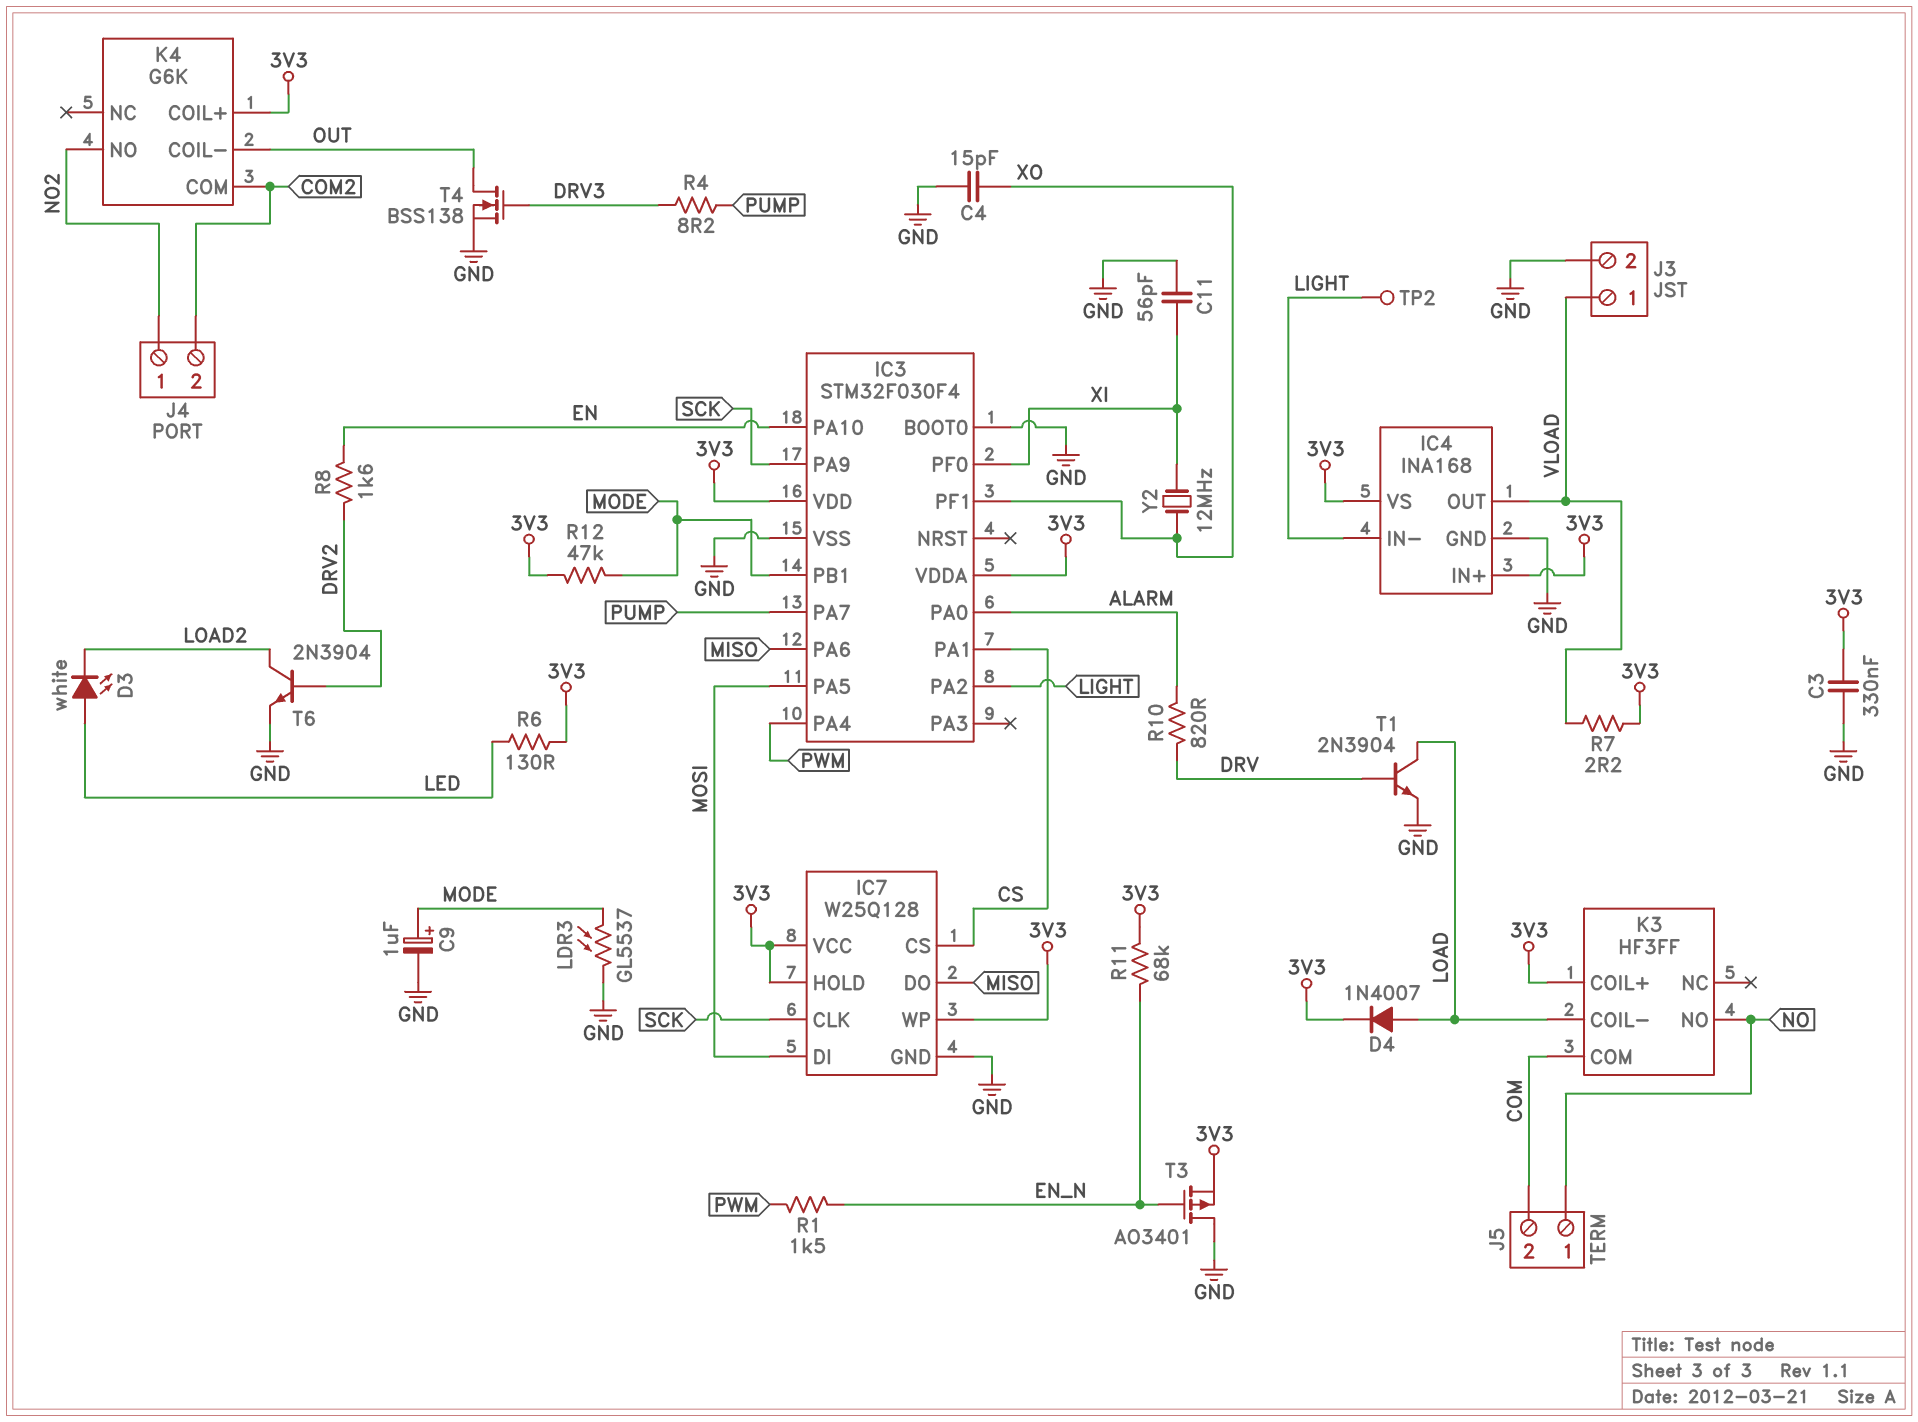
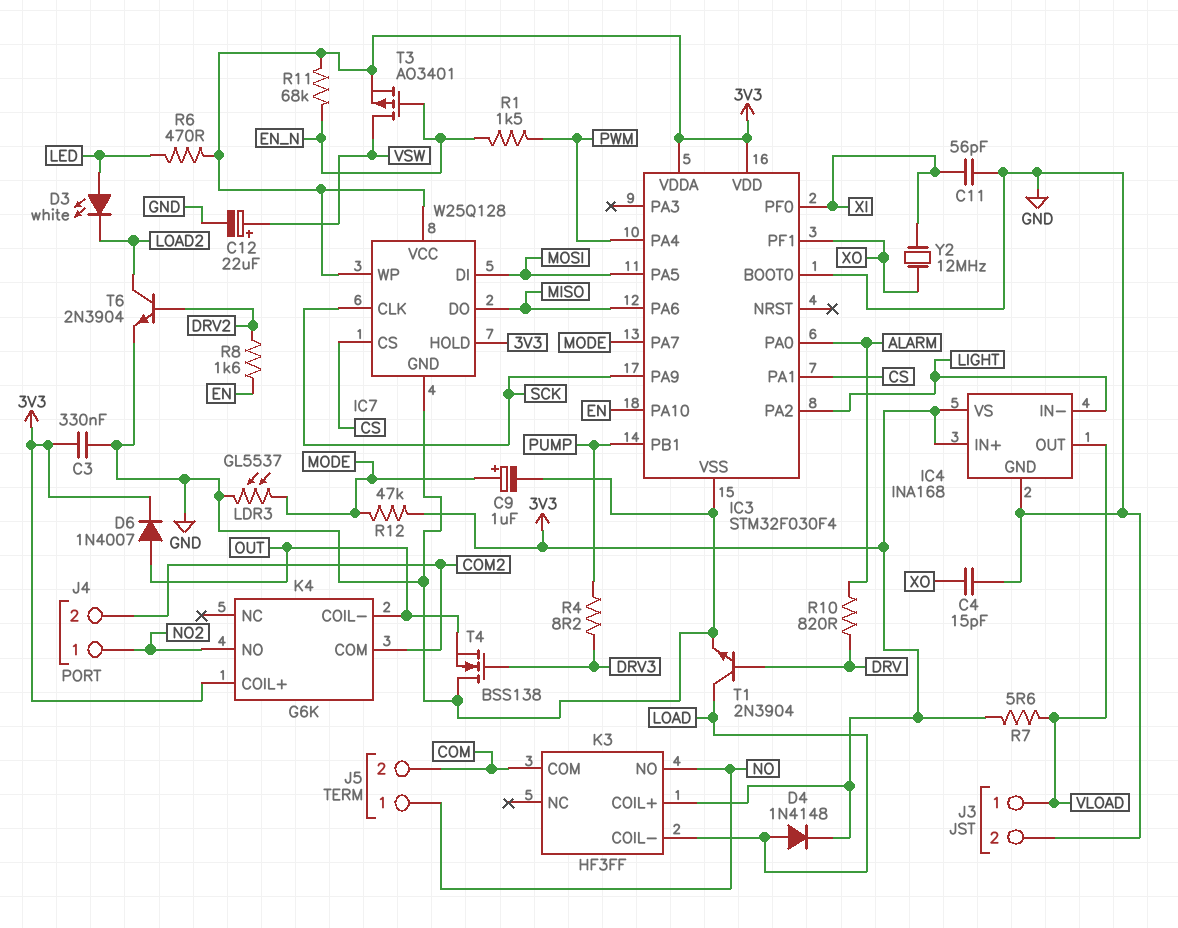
C12: none -> 22uF (plus VSW, minus GND)
D4: diode 1N4007 (A LOAD, K 3V3) -> diode 1N4148 (A LOAD, K 3V3)
D6: none -> diode 1N4007 (A OUT, K 3V3)
IC3 pin PA7: PUMP -> MODE
IC3 pin PB1: MODE -> PUMP
R6: 130 (3V3, LED) -> 470 (3V3, LED)
R7: 2.2 (3V3, VLOAD) -> 5.6 (3V3, VLOAD)
T3: PMOS AO3401 (G EN_N, D GND, S 3V3) -> PMOS AO3401 (G EN_N, D VSW, S 3V3)
T4: NMOS BSS138 (G DRV3, D OUT, S GND) -> NMOS BSS138 (G DRV3, D GND, S OUT)
TP2: test point (LIGHT) -> none

